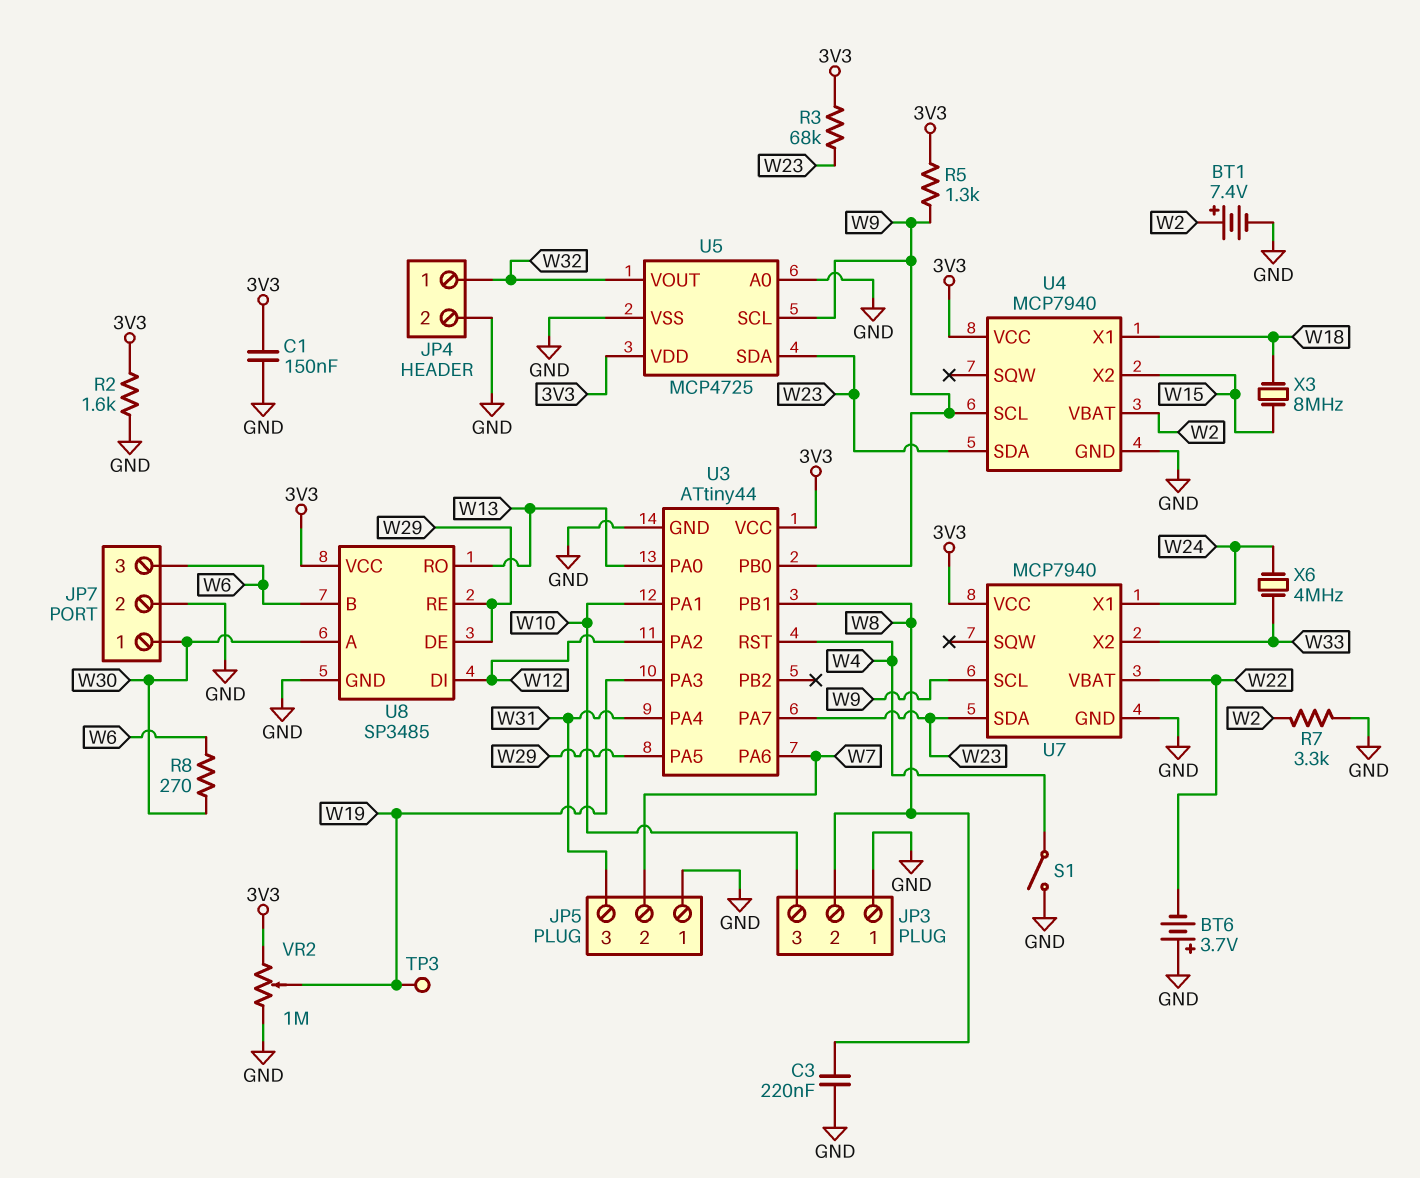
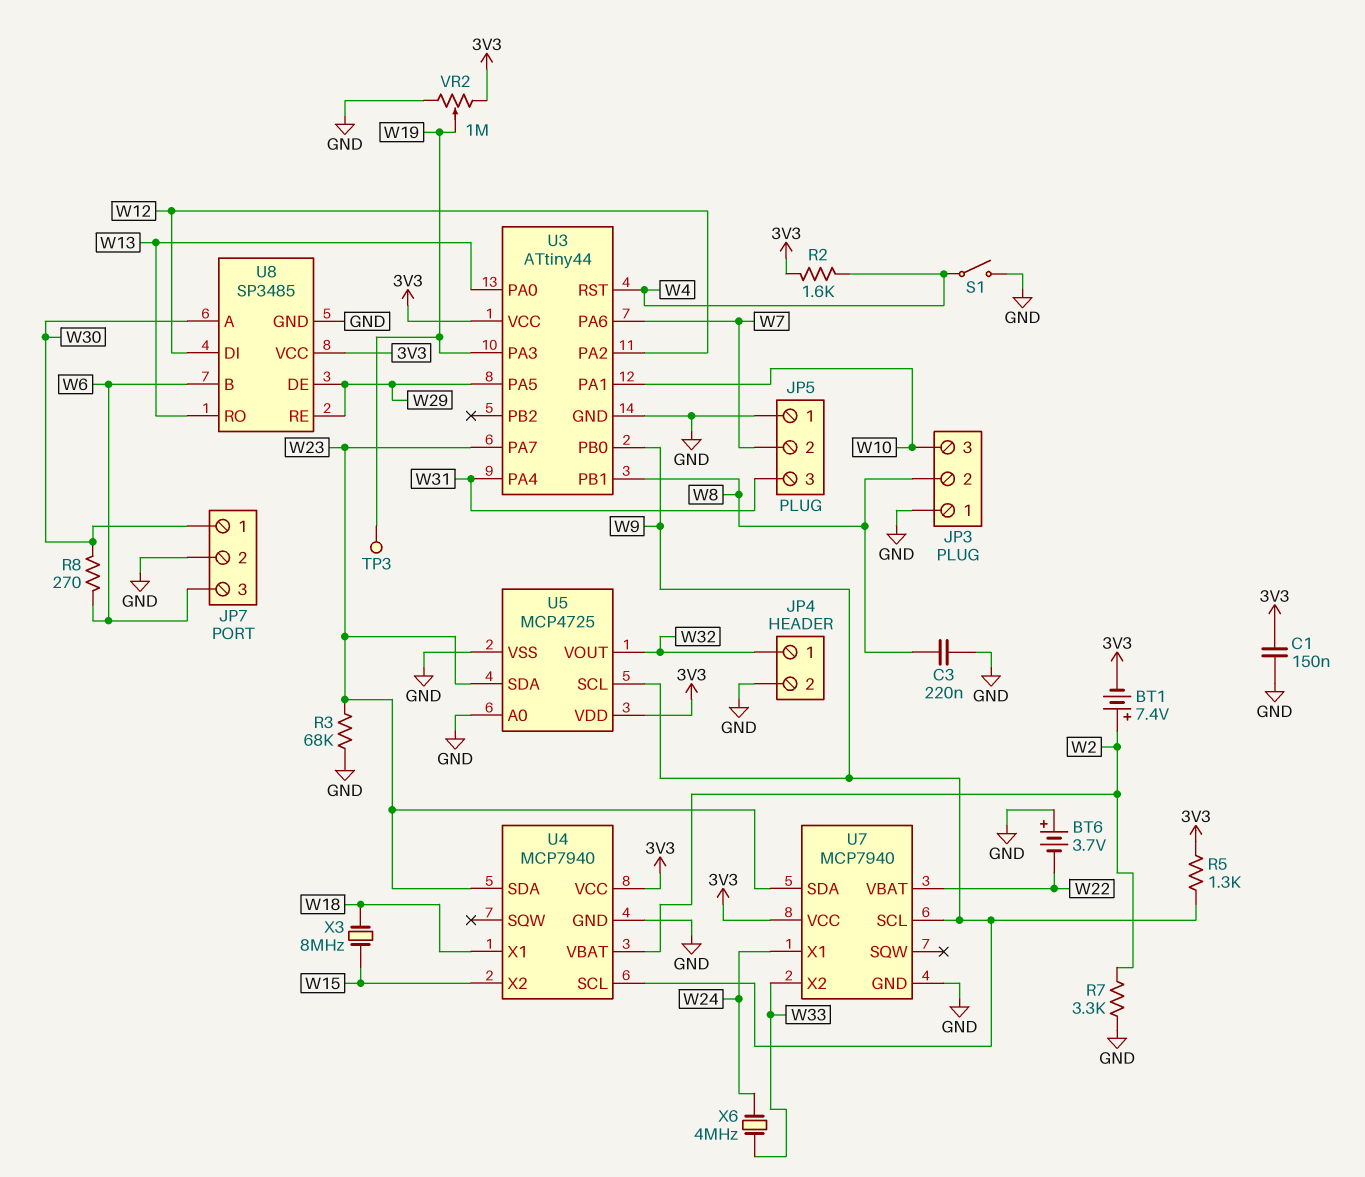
BT1: 7.4V (plus W2, minus GND) -> 7.4V (plus W2, minus 3V3)
R2: 1.6k (3V3, GND) -> 1.6k (3V3, W4)
R3: 68k (3V3, W23) -> 68k (GND, W23)

